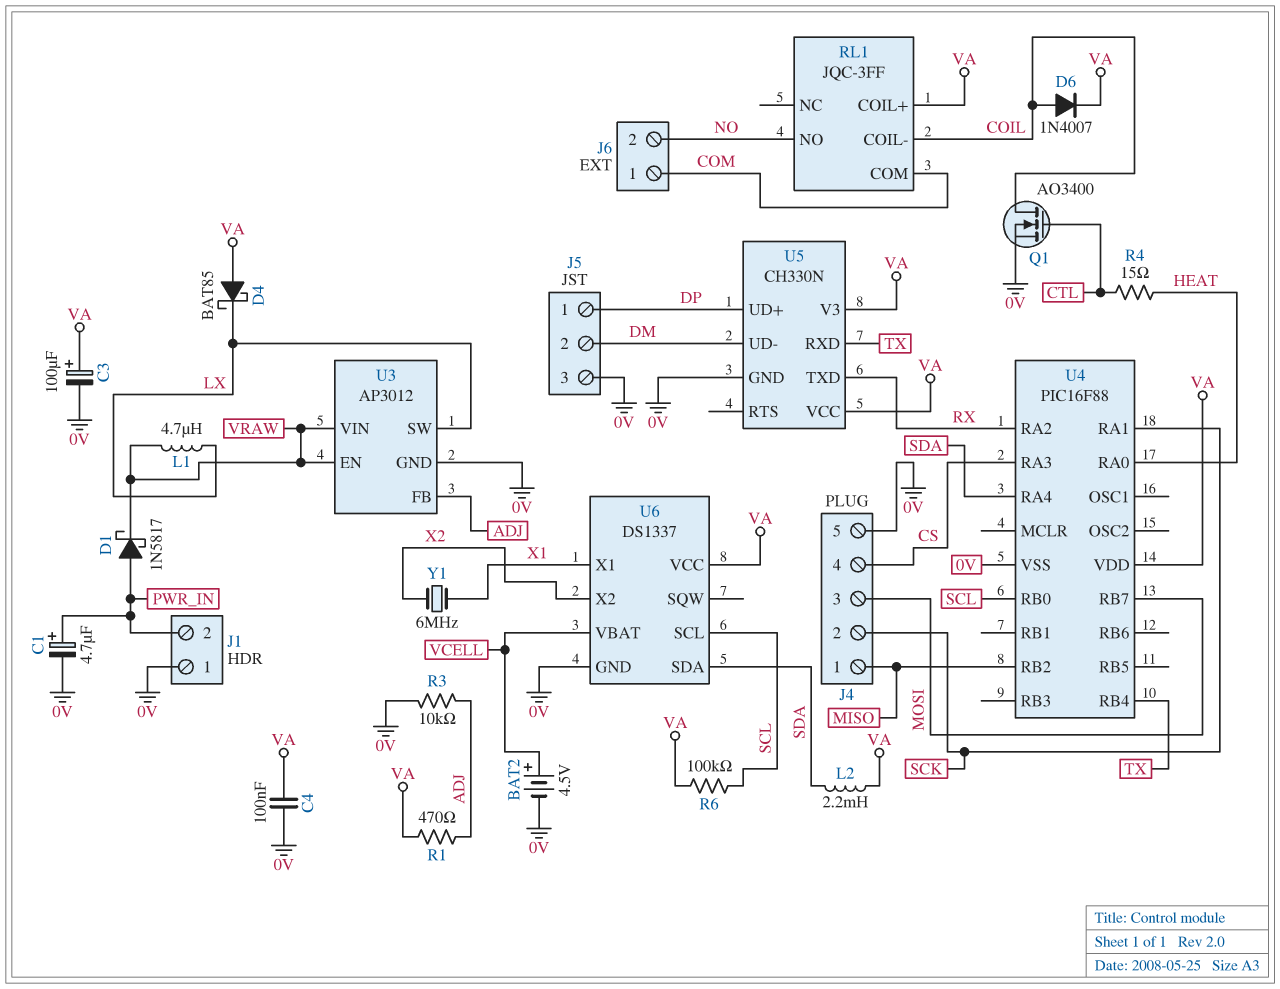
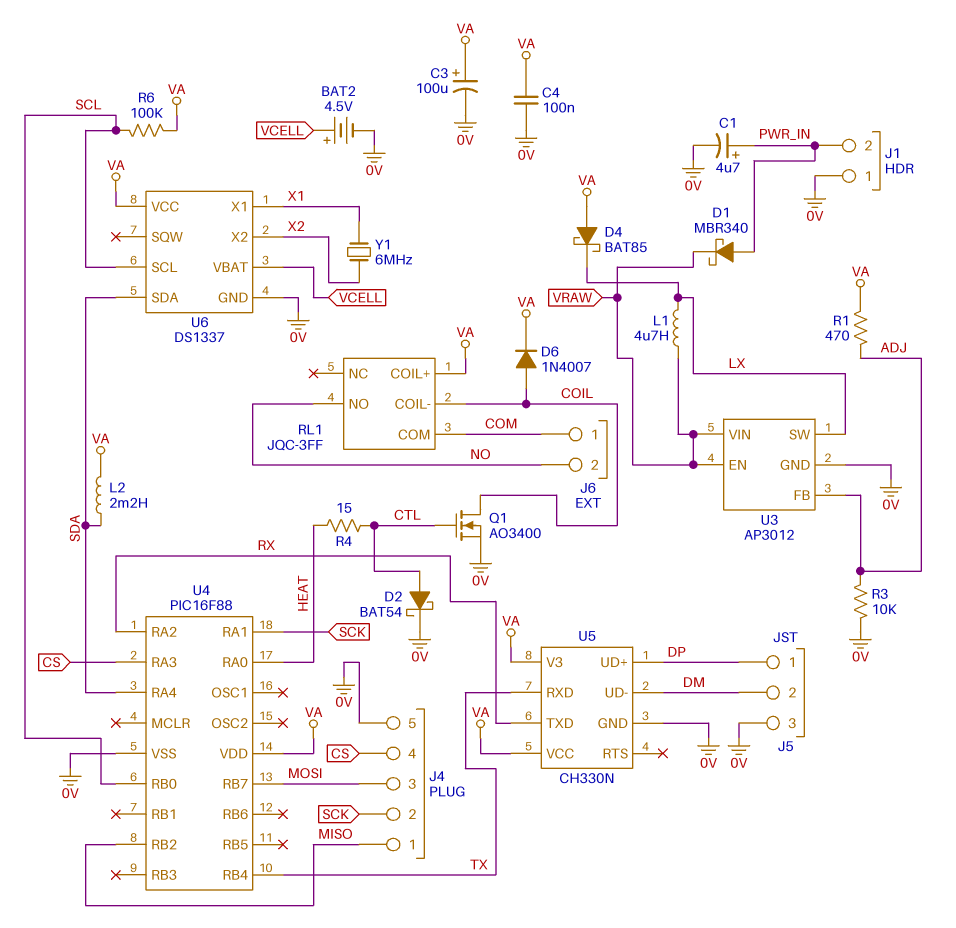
D1: schottky 1N5817 (A PWR_IN, K VRAW) -> schottky MBR340 (A PWR_IN, K VRAW)
D2: none -> schottky BAT54 (A CTL, K 0V)

